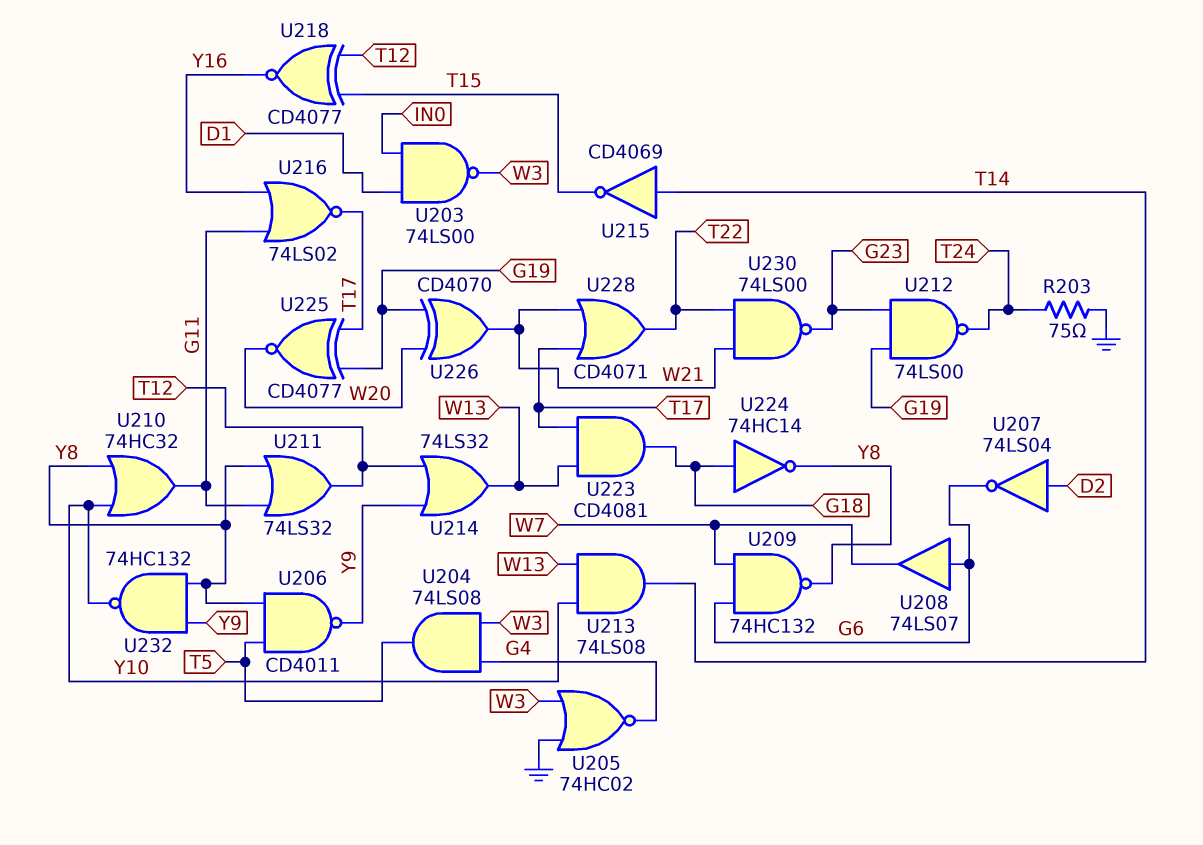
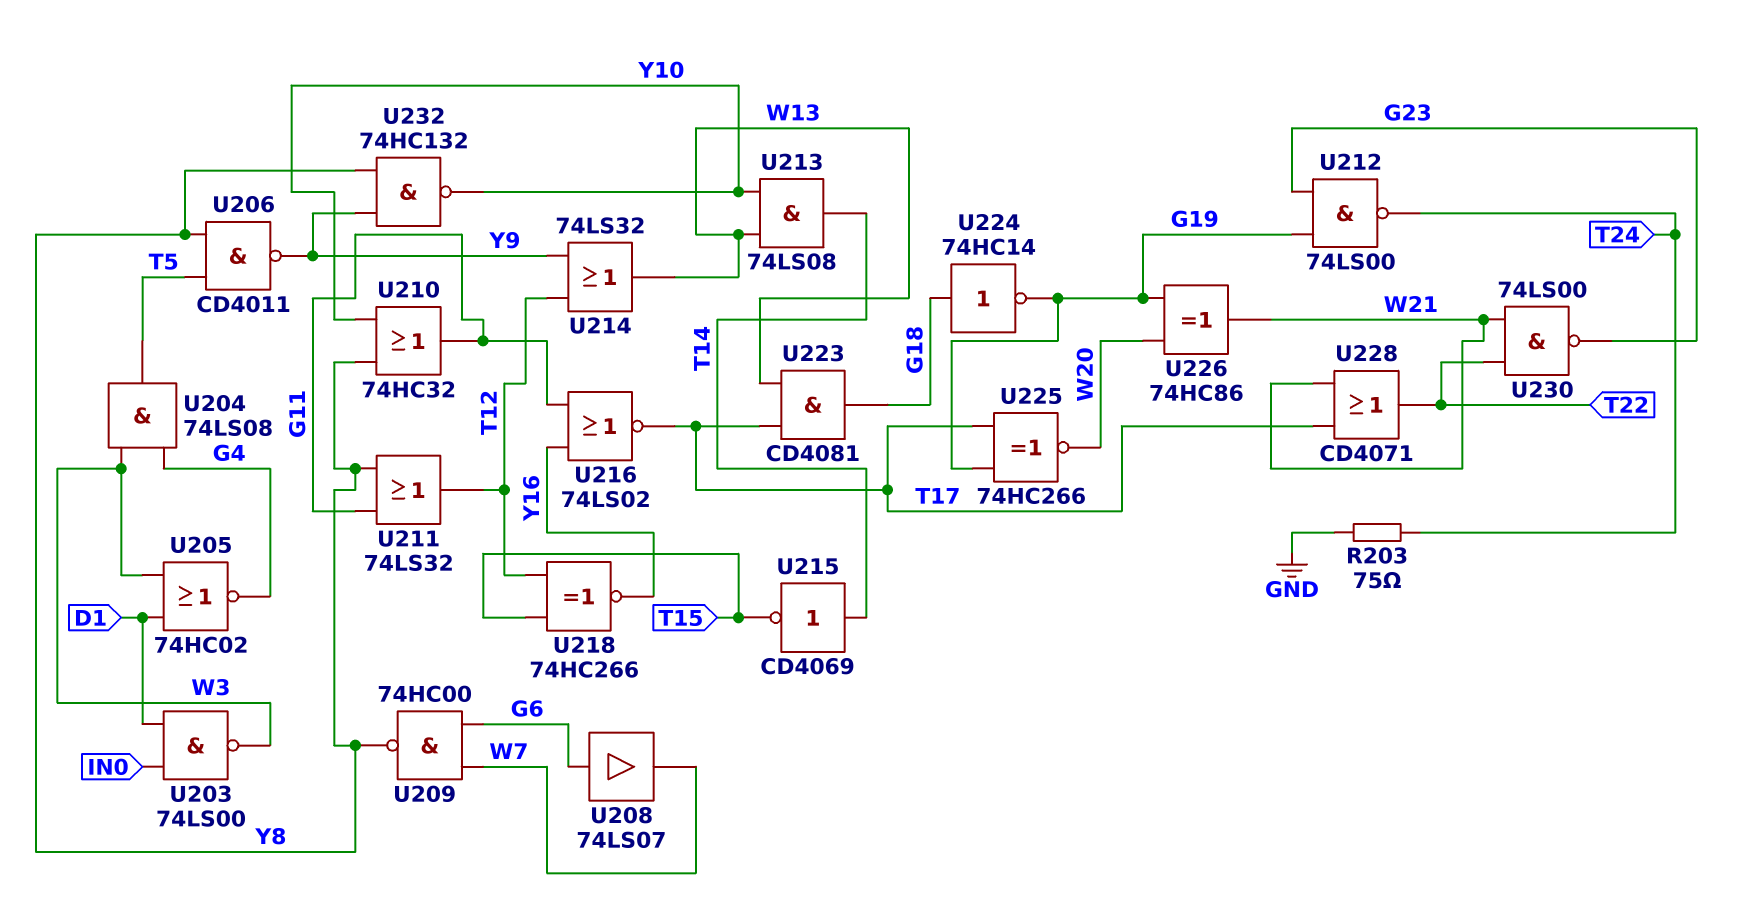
U205: NOR 74HC02 (in GND, in W3, out G4) -> NOR 74HC02 (in D1, in W3, out G4)
U207: NOT 74LS04 (in D2, out G6) -> none
U209: NAND 74HC132 (in G6, in W7, out Y8) -> NAND 74HC00 (in G6, in W7, out Y8)
U218: XNOR CD4077 (in T12, in T15, out Y16) -> XNOR 74HC266 (in T12, in T15, out Y16)
U224: NOT 74HC14 (in G18, out Y8) -> NOT 74HC14 (in G18, out G19)
U225: XNOR CD4077 (in G19, in T17, out W20) -> XNOR 74HC266 (in G19, in T17, out W20)
U226: XOR CD4070 (in G19, in W20, out W21) -> XOR 74HC86 (in G19, in W20, out W21)

